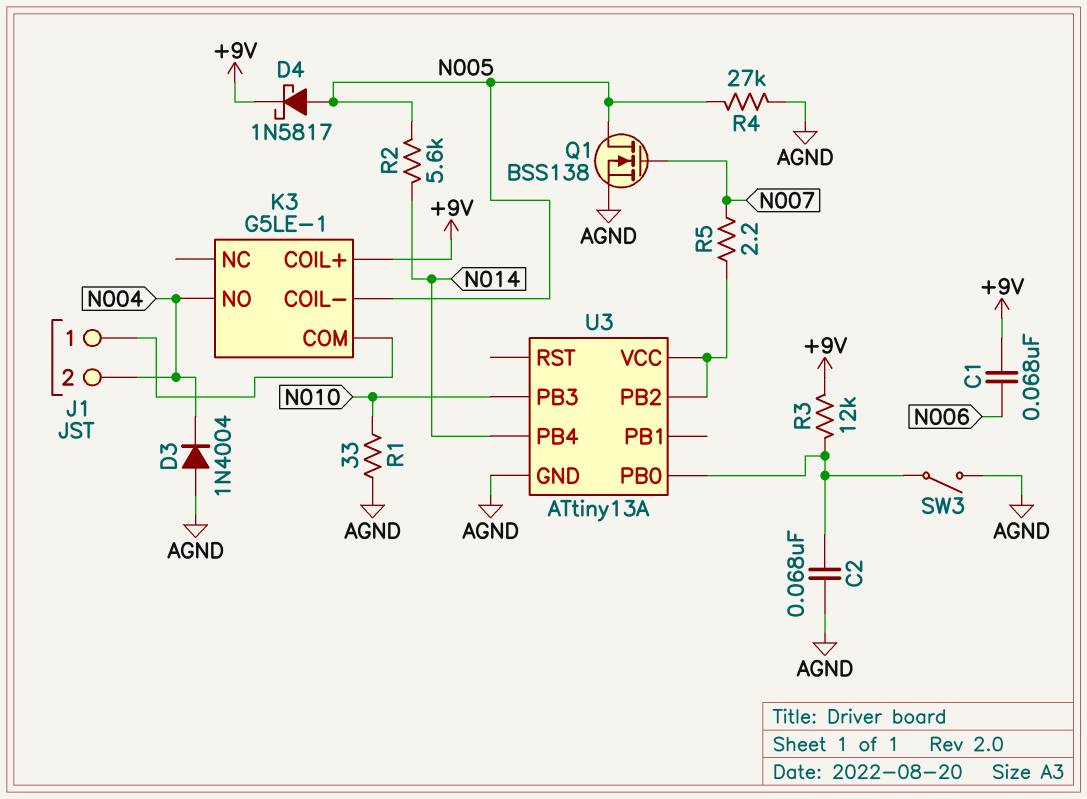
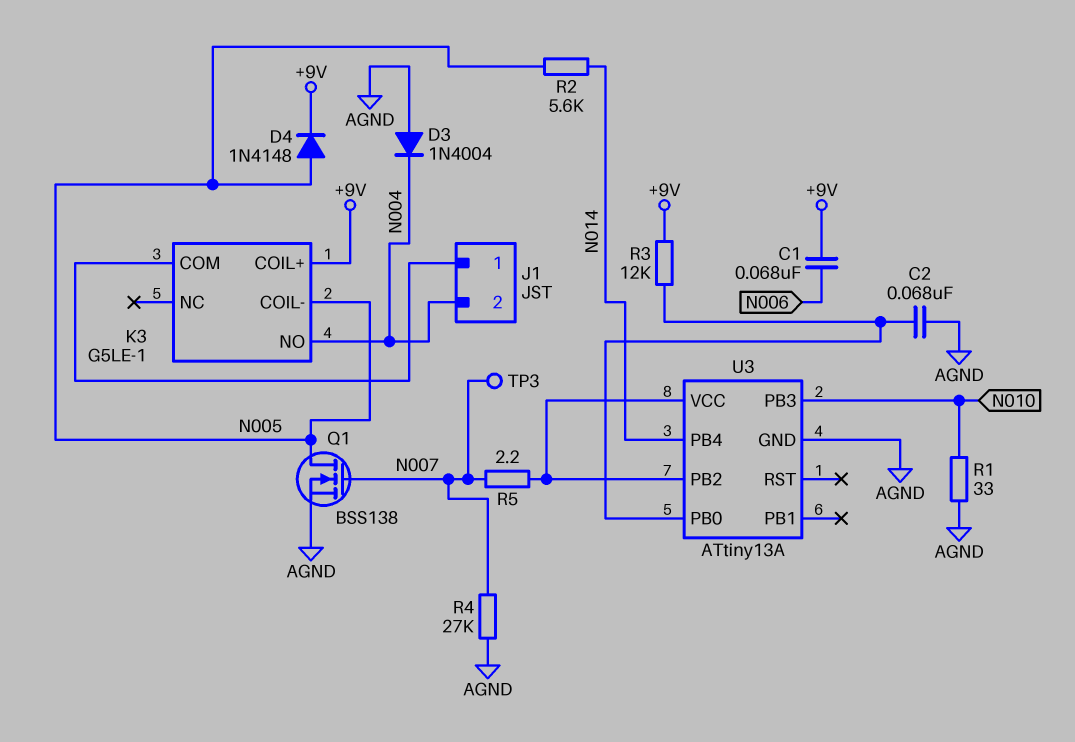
D4: schottky 1N5817 (A N005, K +9V) -> diode 1N4148 (A N005, K +9V)
R4: 27k (AGND, N005) -> 27k (AGND, N007)
SW3: switch (AGND, U3/PB0) -> none
TP3: none -> test point (N007)

